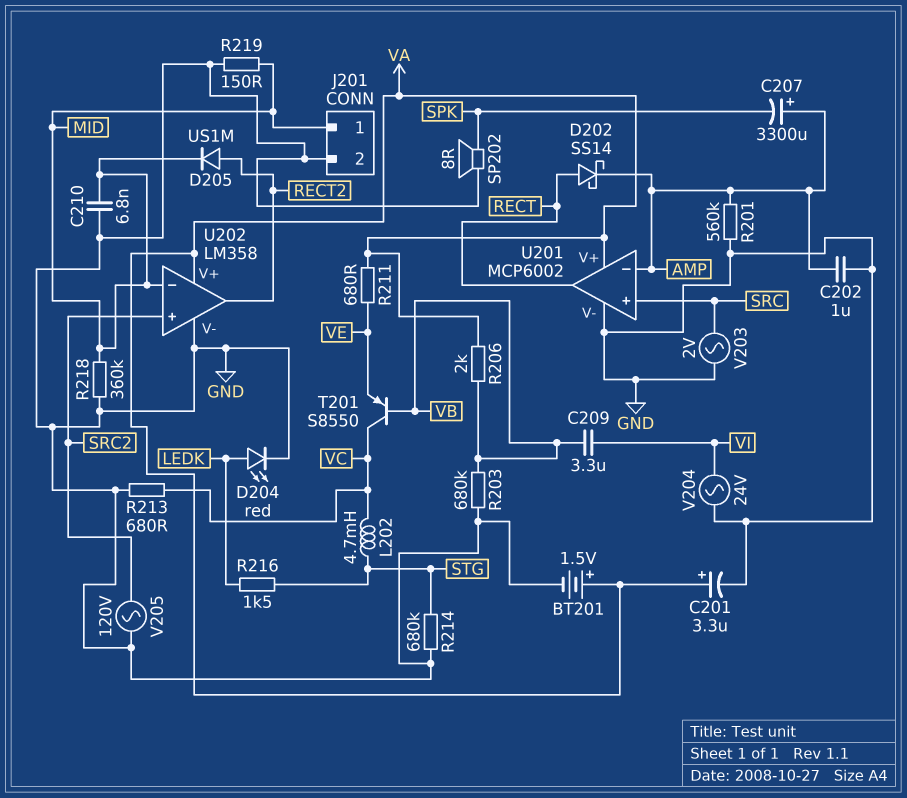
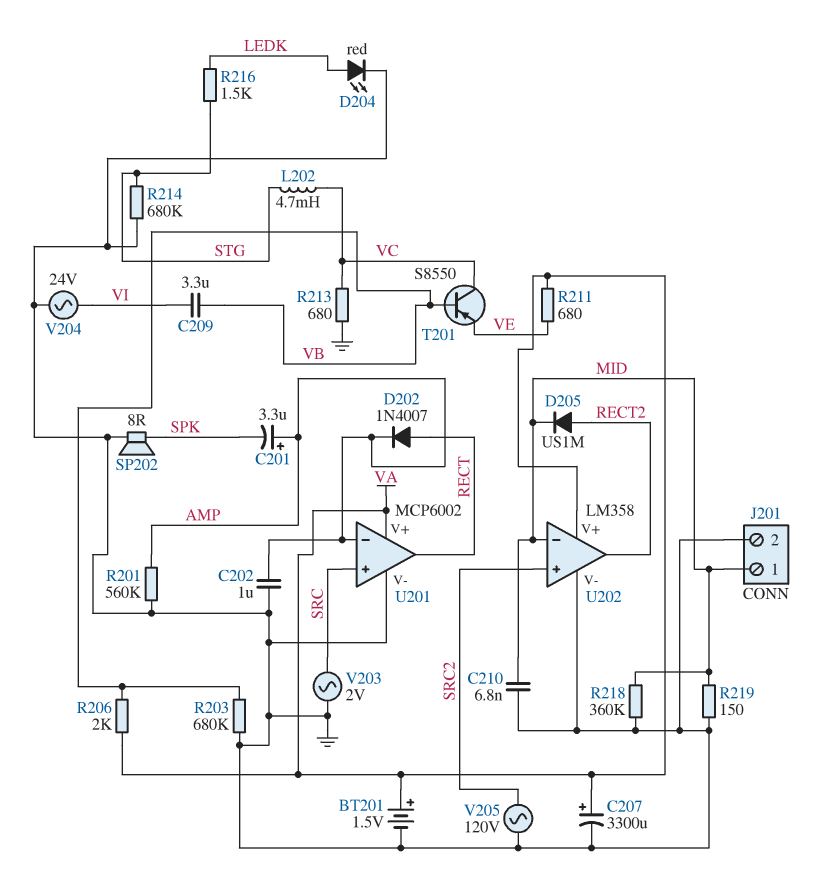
C201: 3.3uF (plus VA, minus GND) -> 3.3uF (plus AMP, minus SPK)
C207: 3300uF (plus AMP, minus SPK) -> 3300uF (plus VA, minus GND)
D202: schottky SS14 (A RECT, K AMP) -> diode 1N4007 (A RECT, K AMP)

